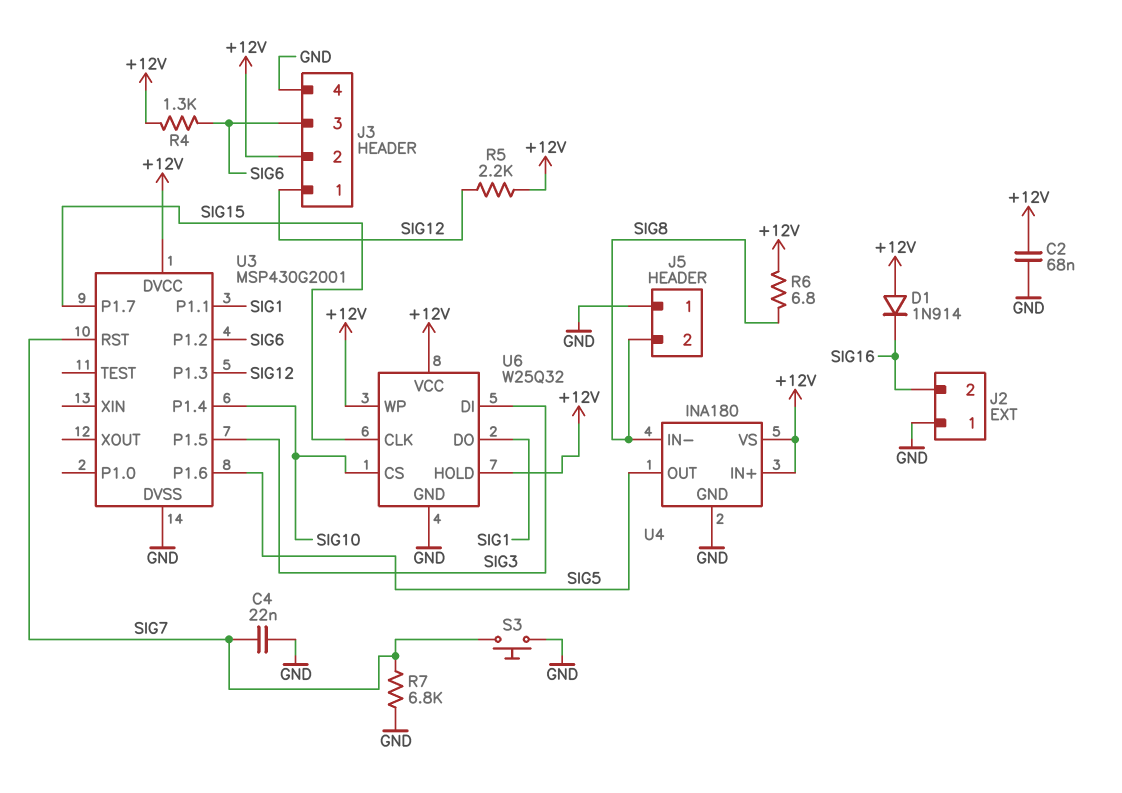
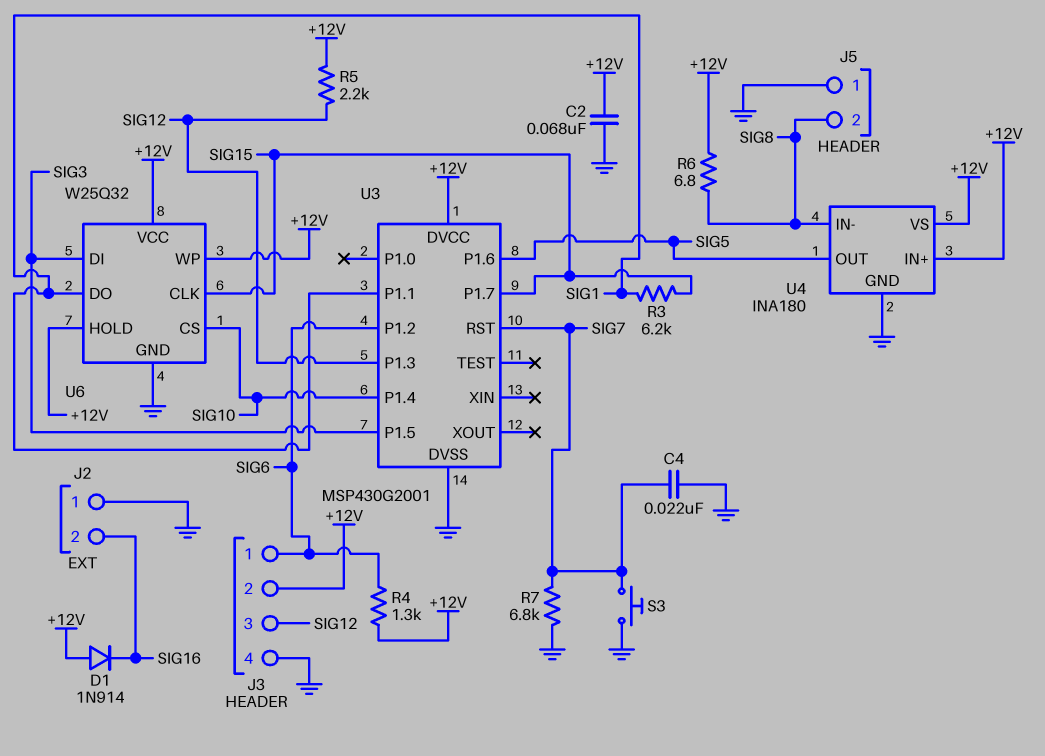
J3 pin 1: SIG12 -> SIG6
J3 pin 3: SIG6 -> SIG12
R3: none -> 6.2k (SIG1, SIG15)

